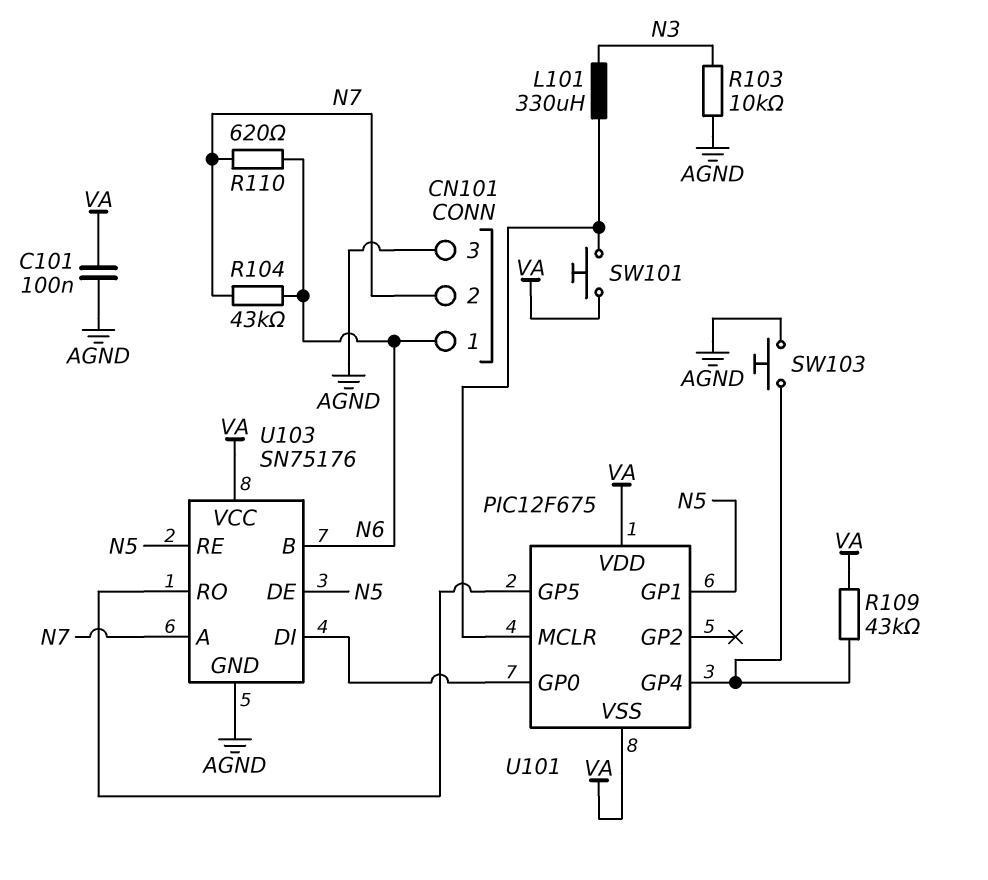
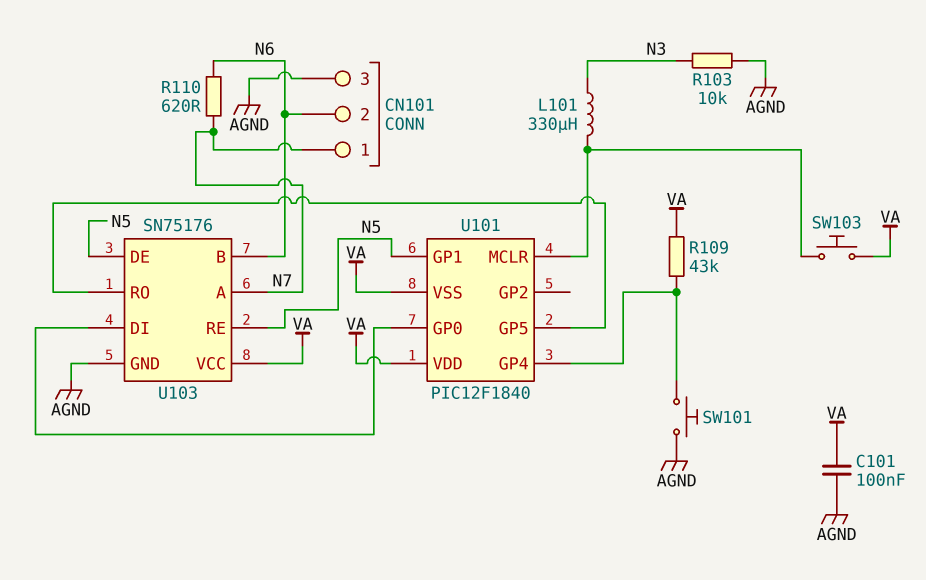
CN101 pin 1: N6 -> N7
CN101 pin 2: N7 -> N6
R104: 43k (N6, N7) -> none
SW101: button (U101/MCLR, VA) -> button (AGND, U101/GP4)
SW103: button (AGND, U101/GP4) -> button (U101/MCLR, VA)
U101: PIC12F675 -> PIC12F1840

